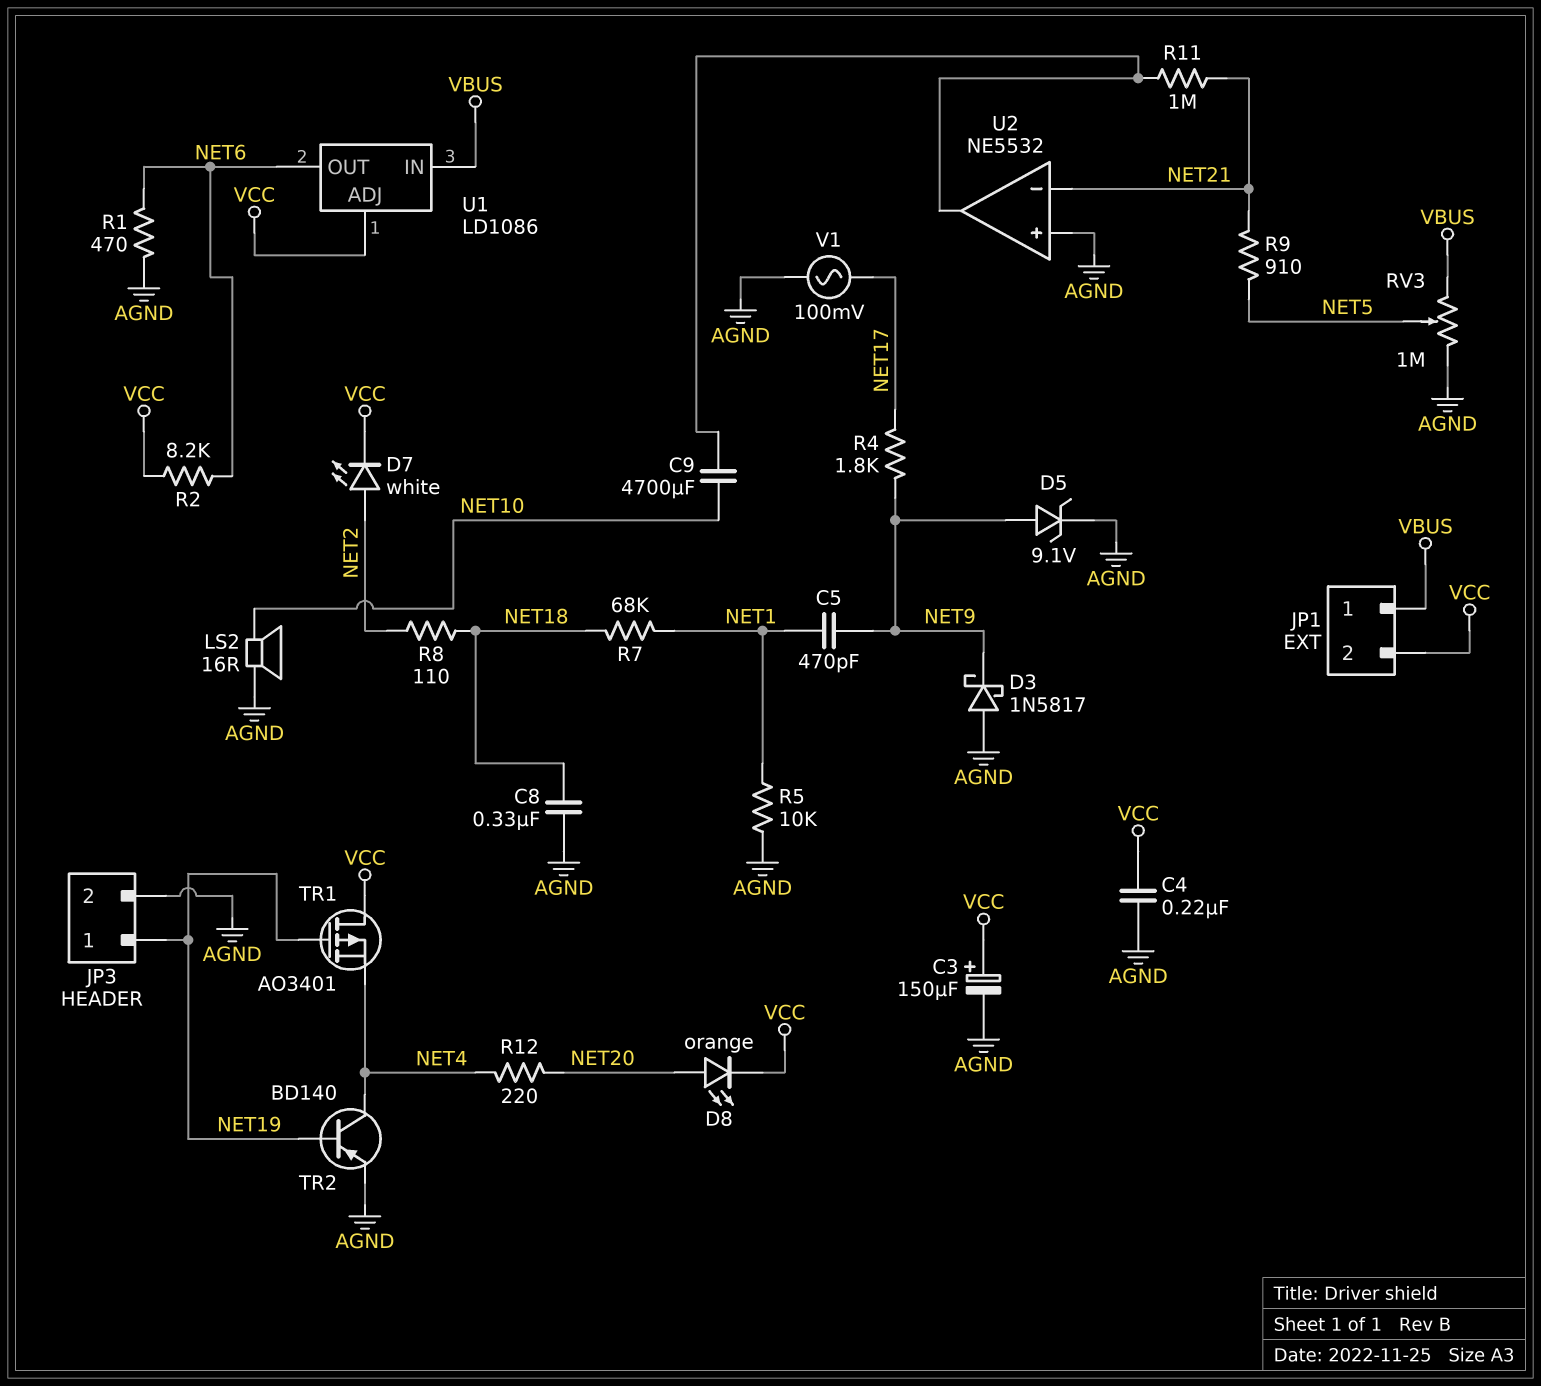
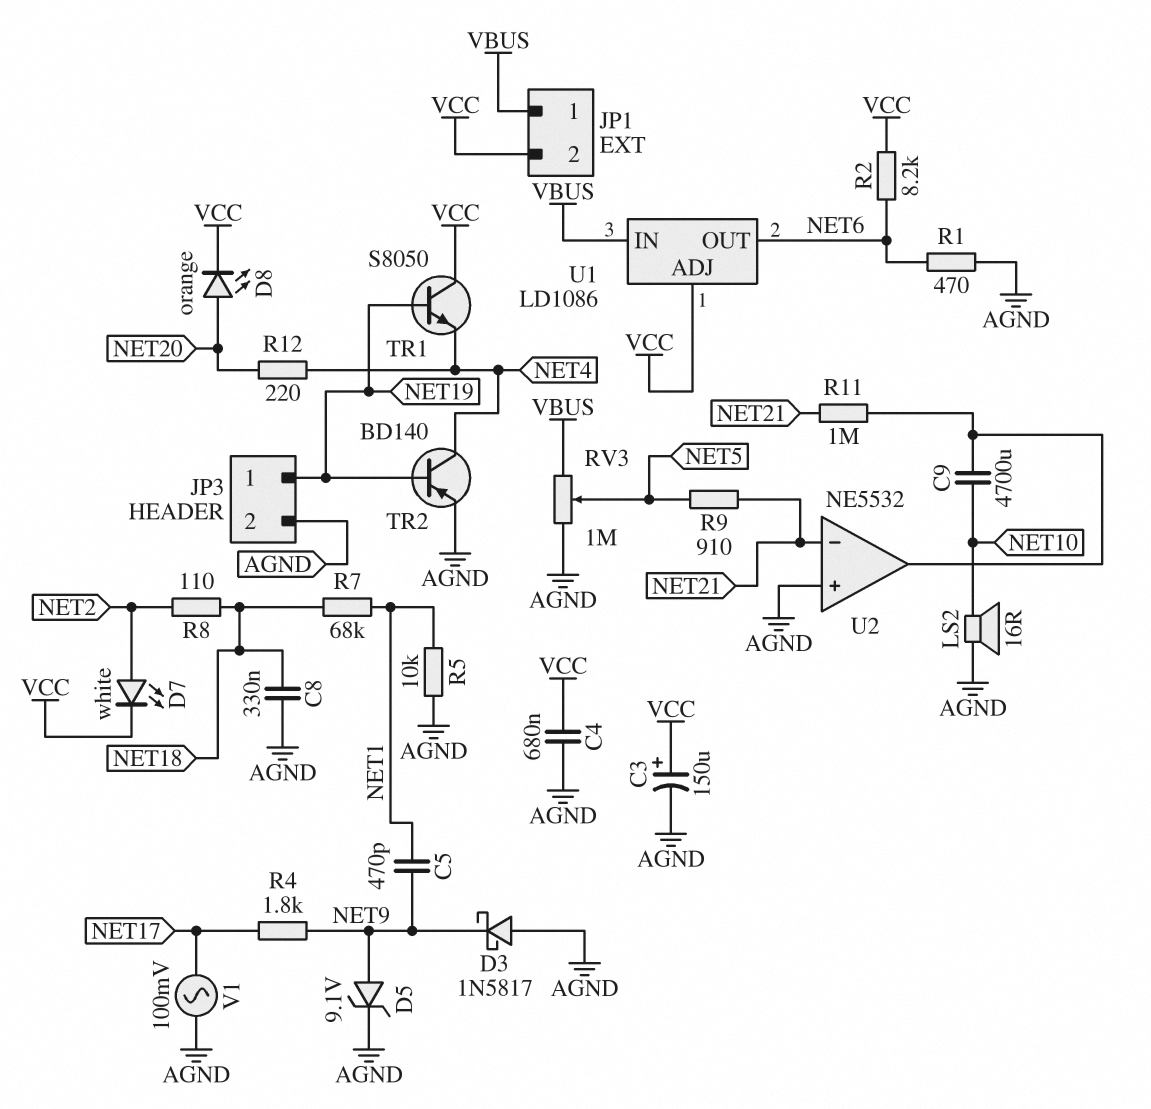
C4: 220nF (AGND, VCC) -> 680nF (AGND, VCC)
TR1: PMOS AO3401 (G NET19, D VCC, S NET4) -> NPN S8050 (B NET19, C VCC, E NET4)

